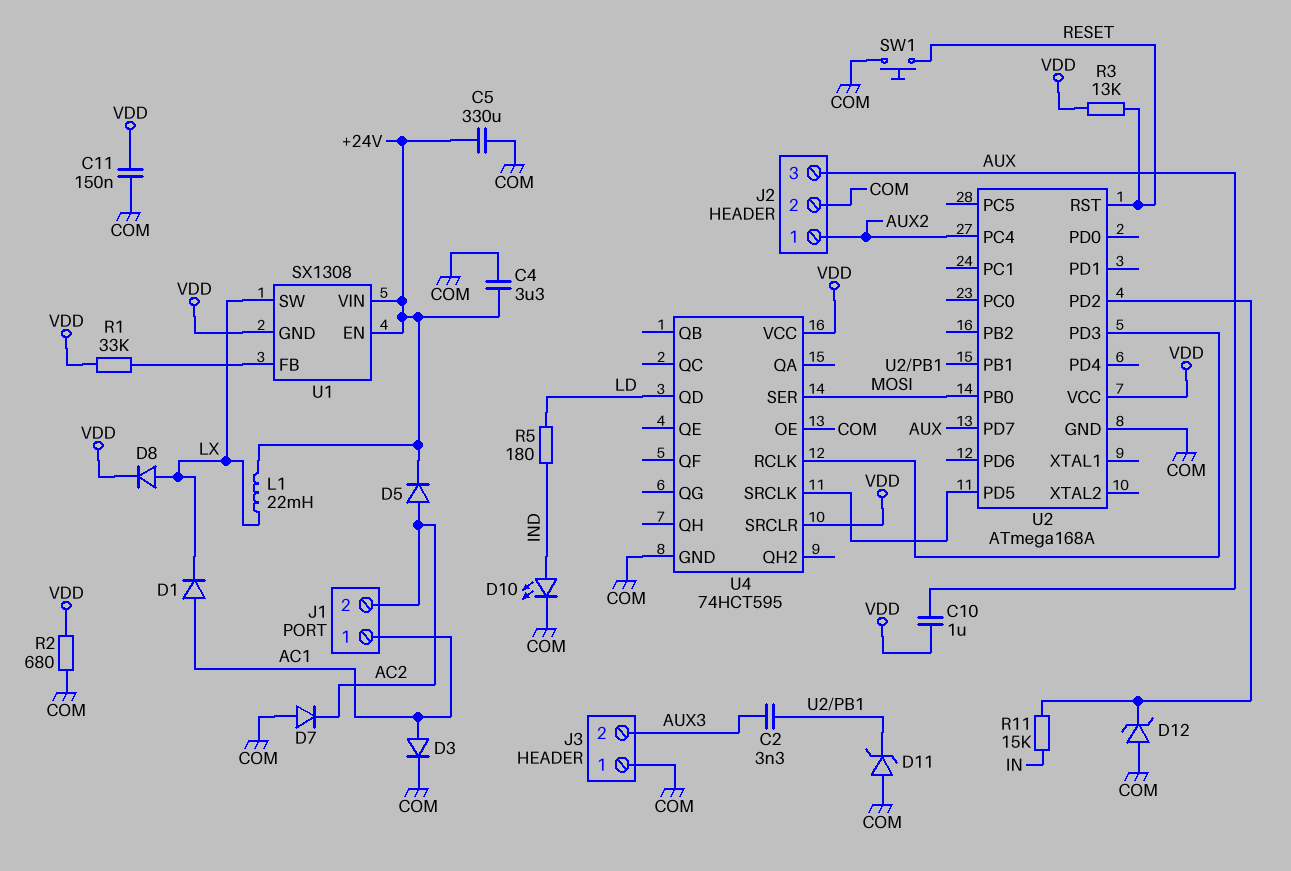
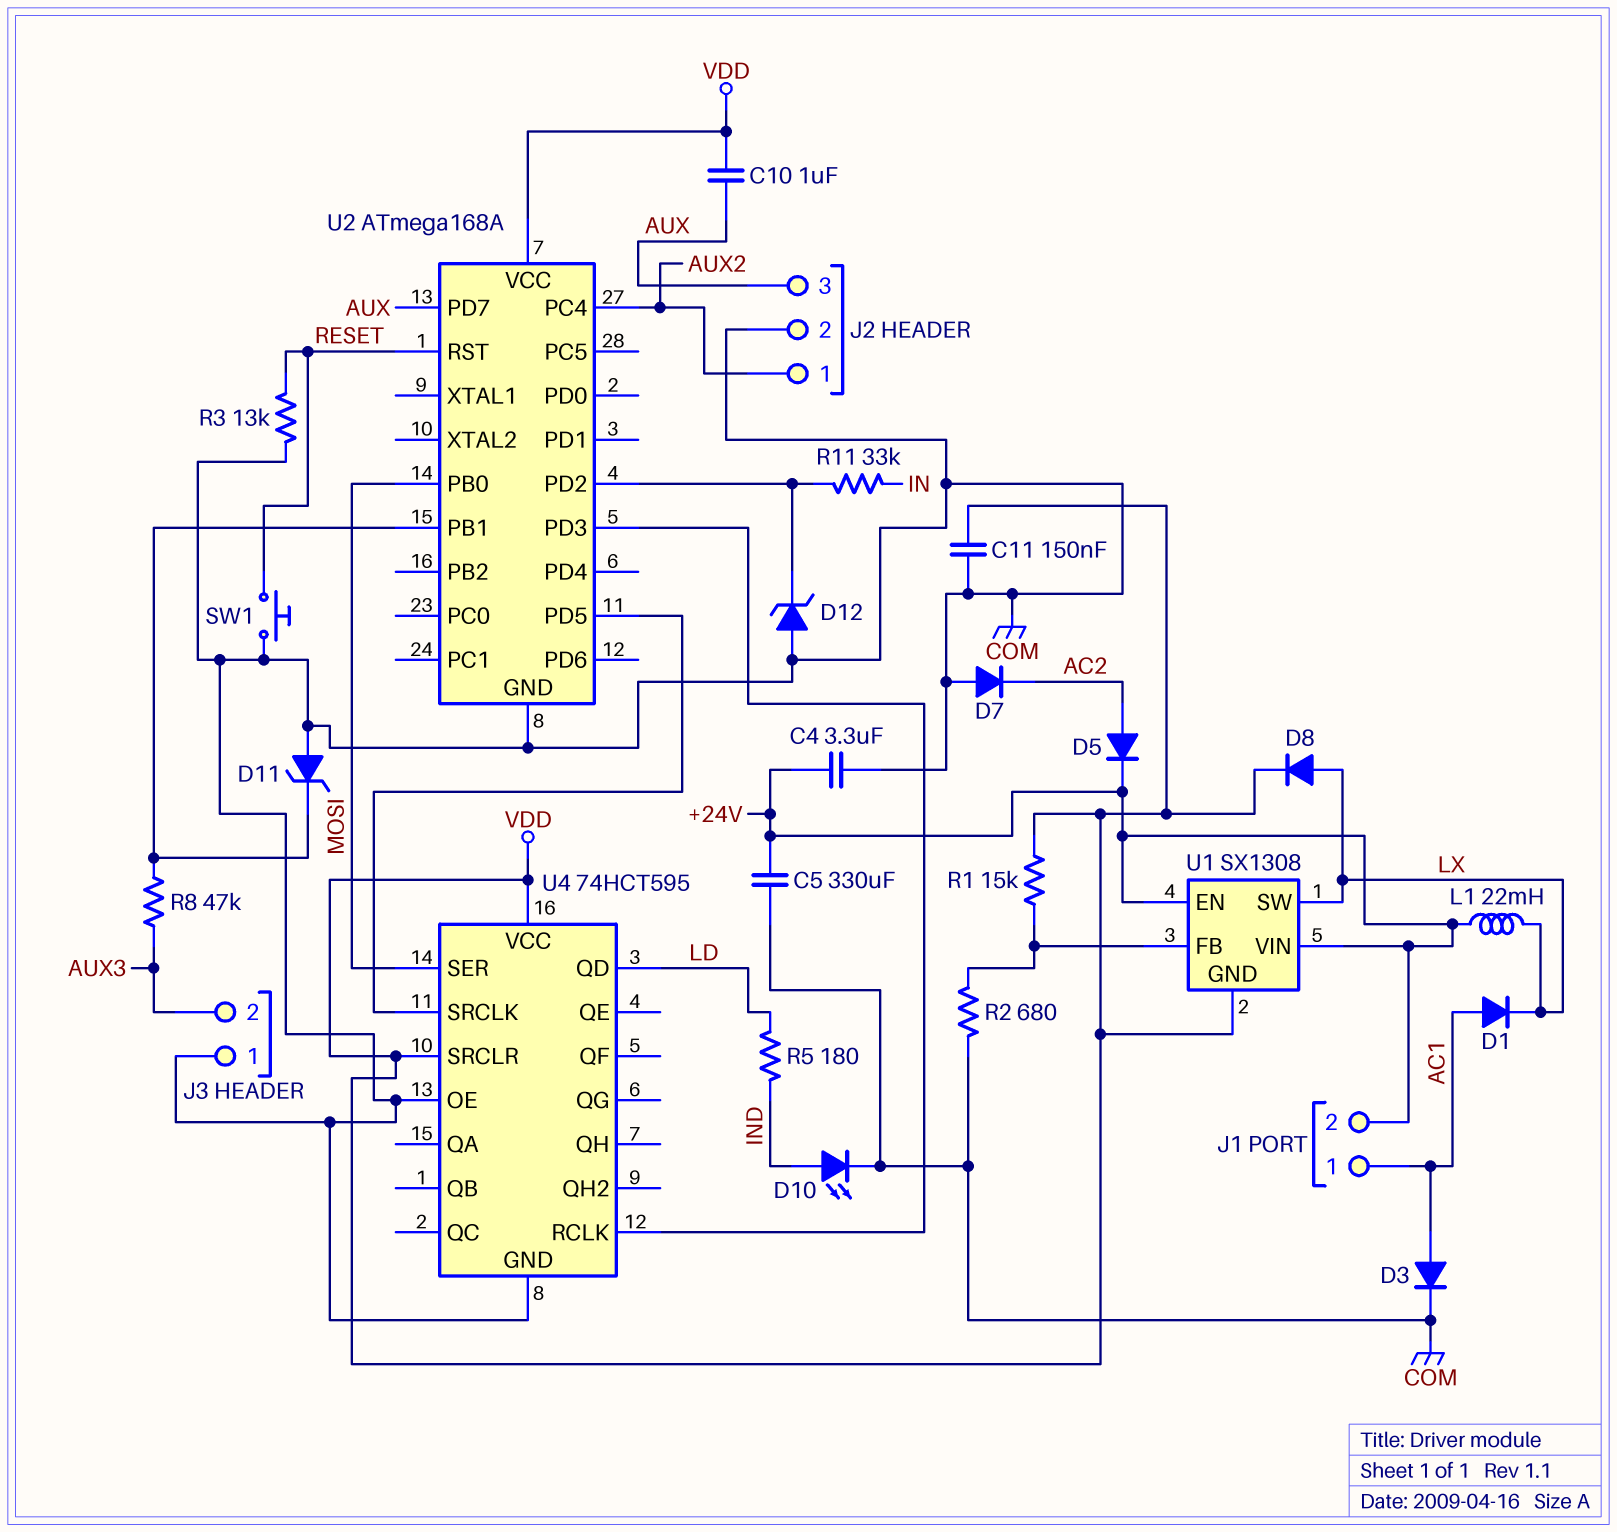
C2: 3.3nF (AUX3, U2/PB1) -> none
J1 pin 2: AC2 -> +24V
R1: 33k (U1/FB, VDD) -> 15k (U1/FB, VDD)
R2: 680 (COM, VDD) -> 680 (COM, U1/FB)
R3: 13k (RESET, VDD) -> 13k (COM, RESET)
R8: none -> 47k (AUX3, U2/PB1)
R11: 15k (IN, U2/PD2) -> 33k (IN, U2/PD2)

